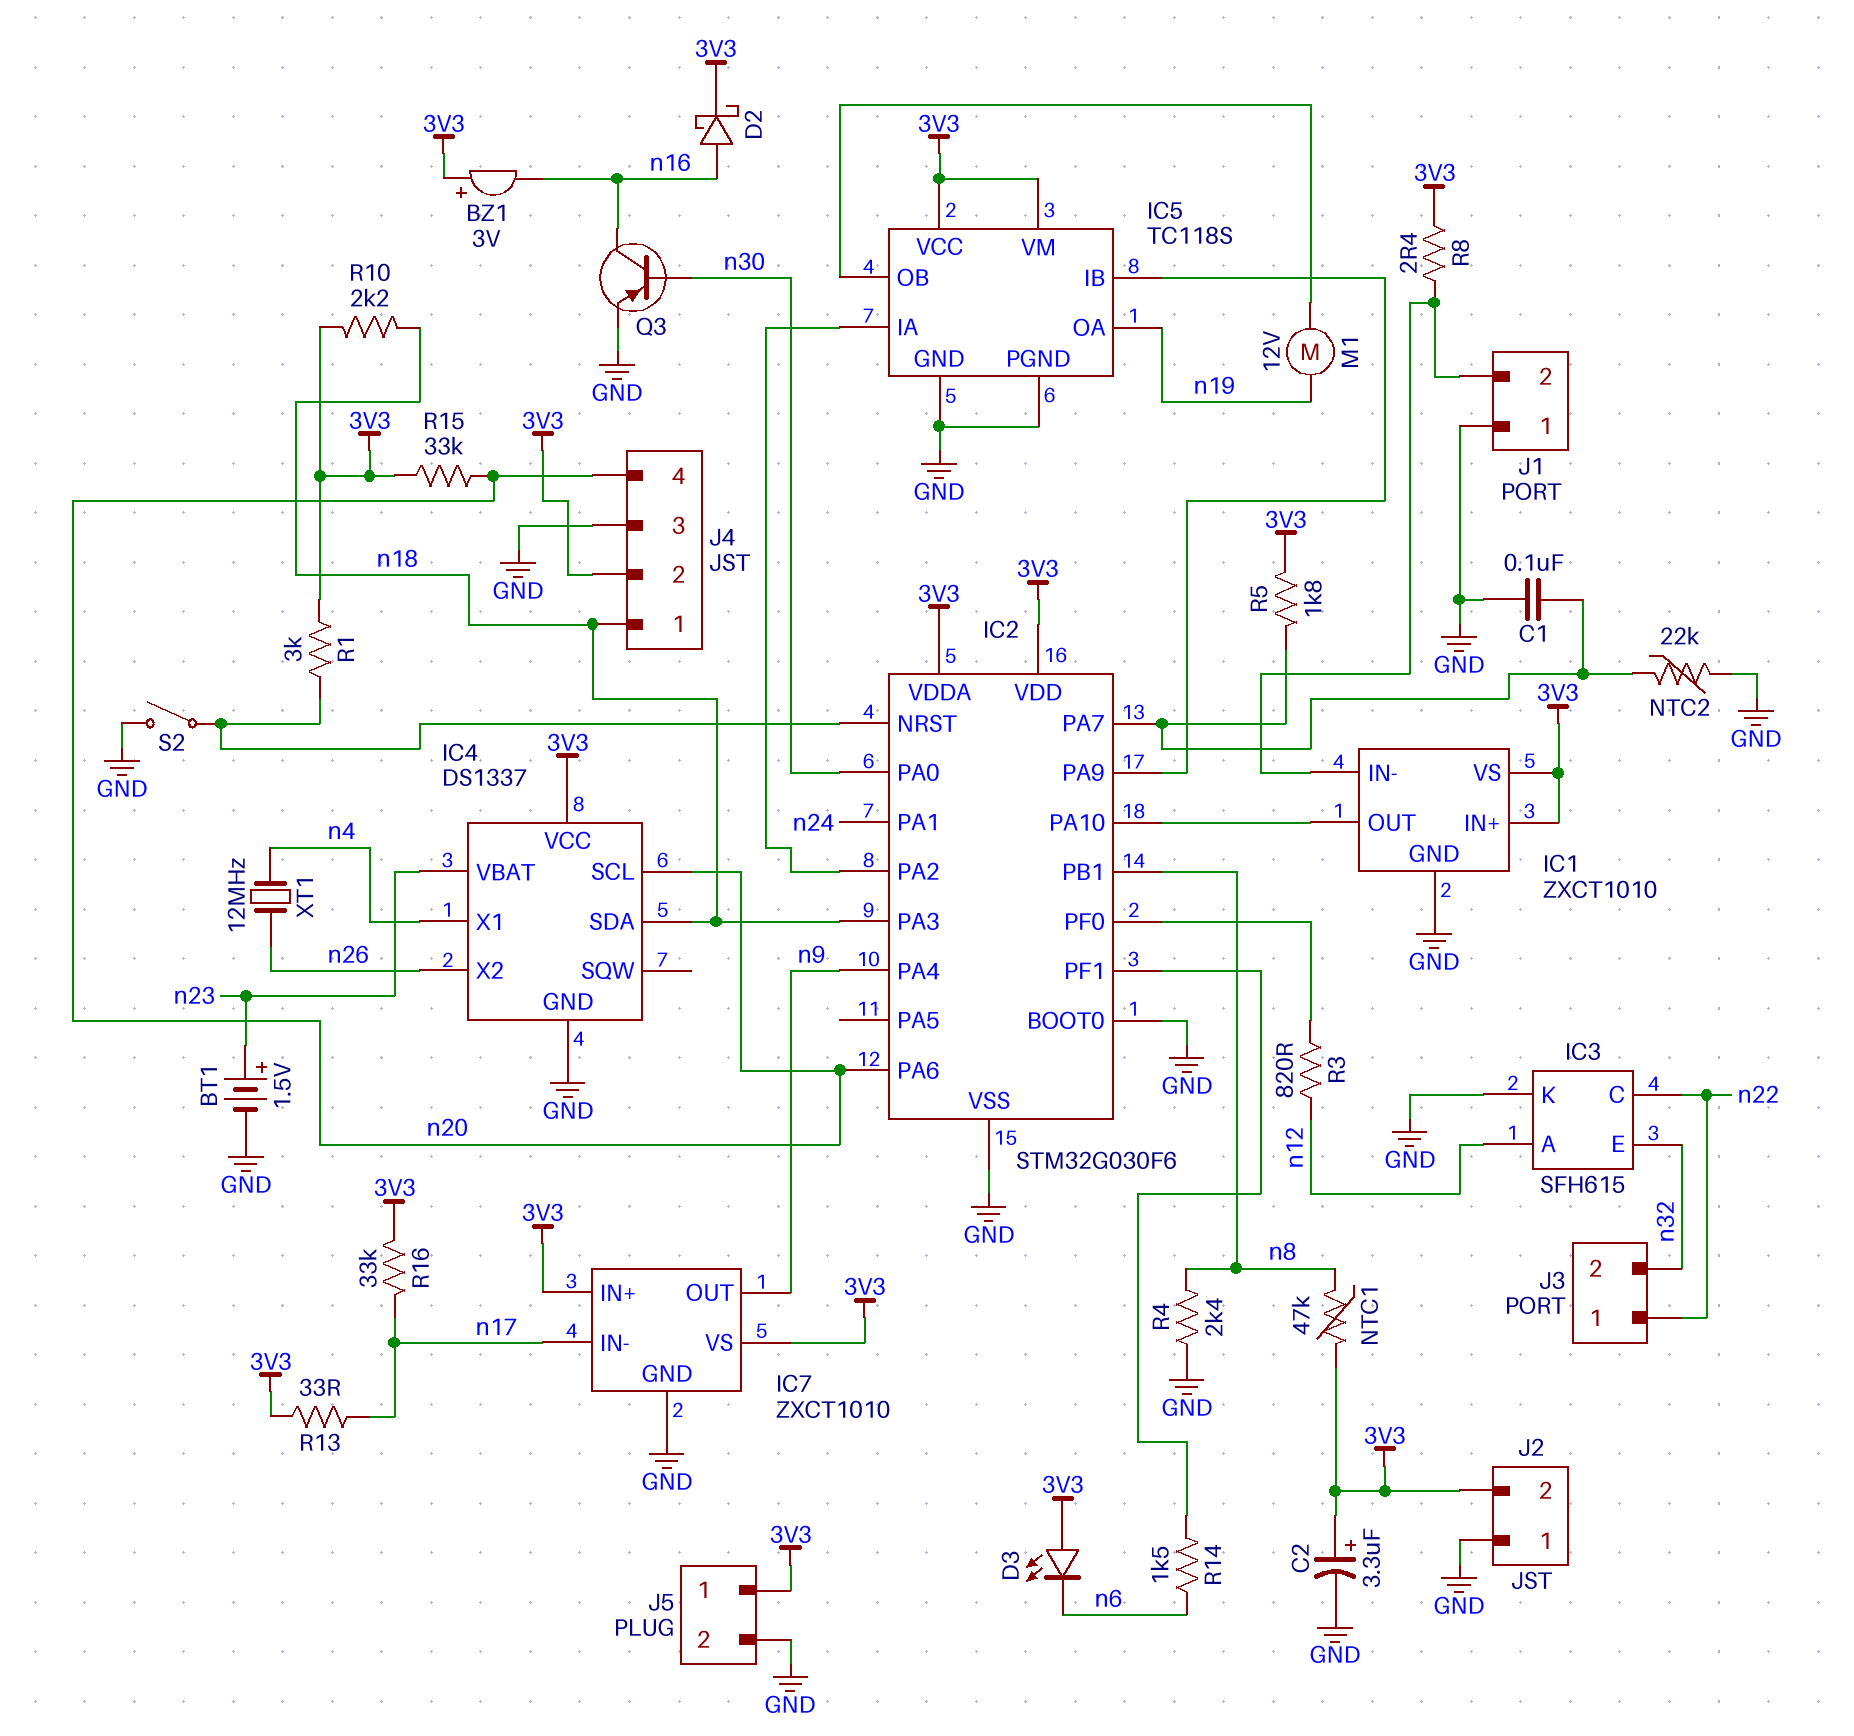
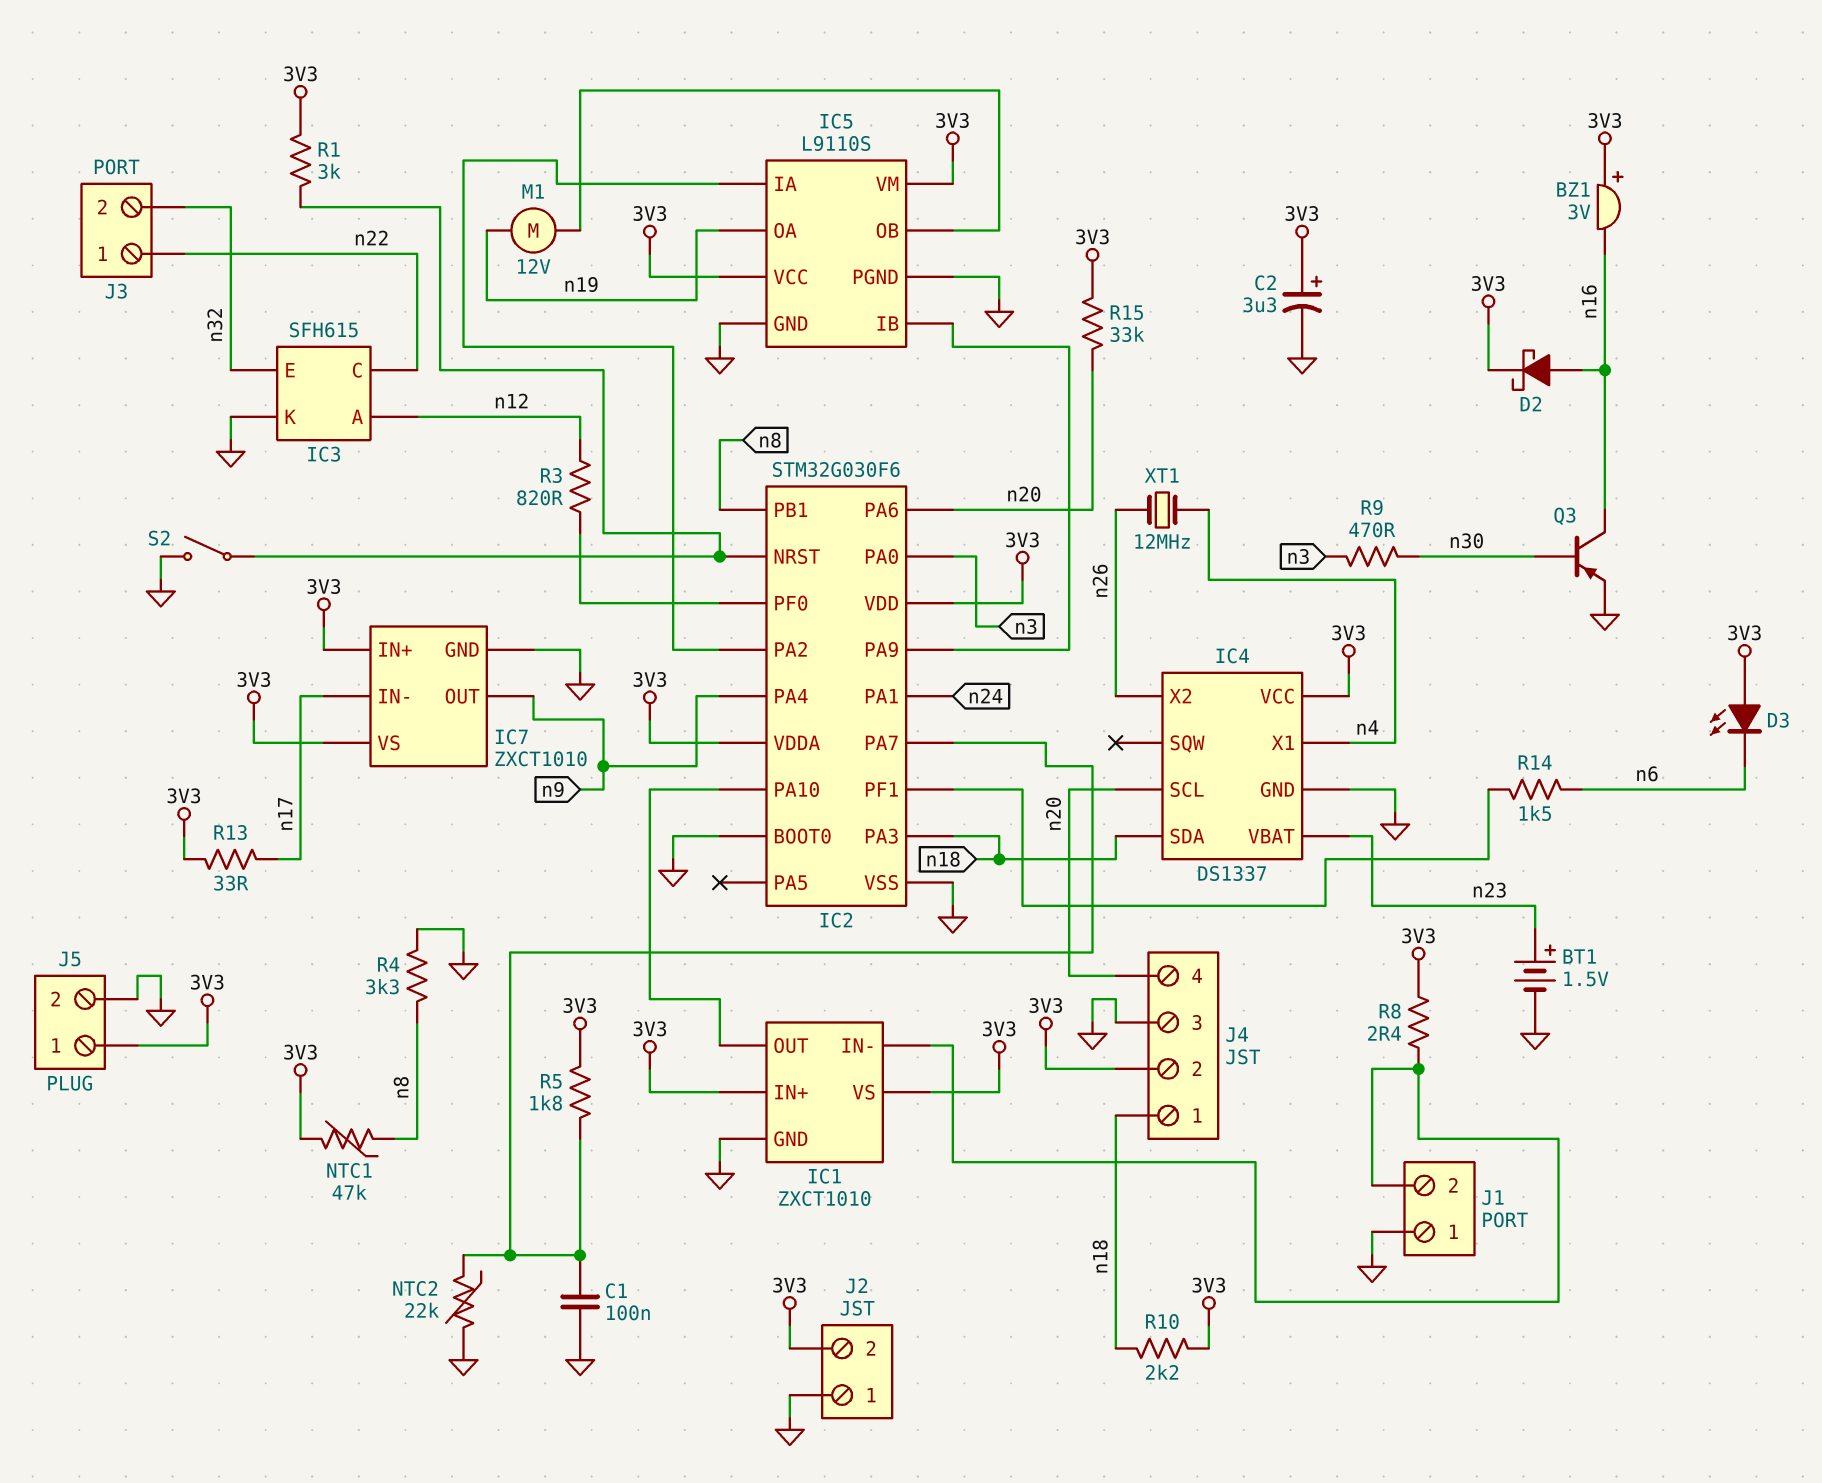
IC2 pin PA0: n30 -> n3
IC5: TC118S -> L9110S
R4: 2.4k (GND, n8) -> 3.3k (GND, n8)
R9: none -> 470 (n3, n30)
R16: 33k (3V3, n17) -> none

